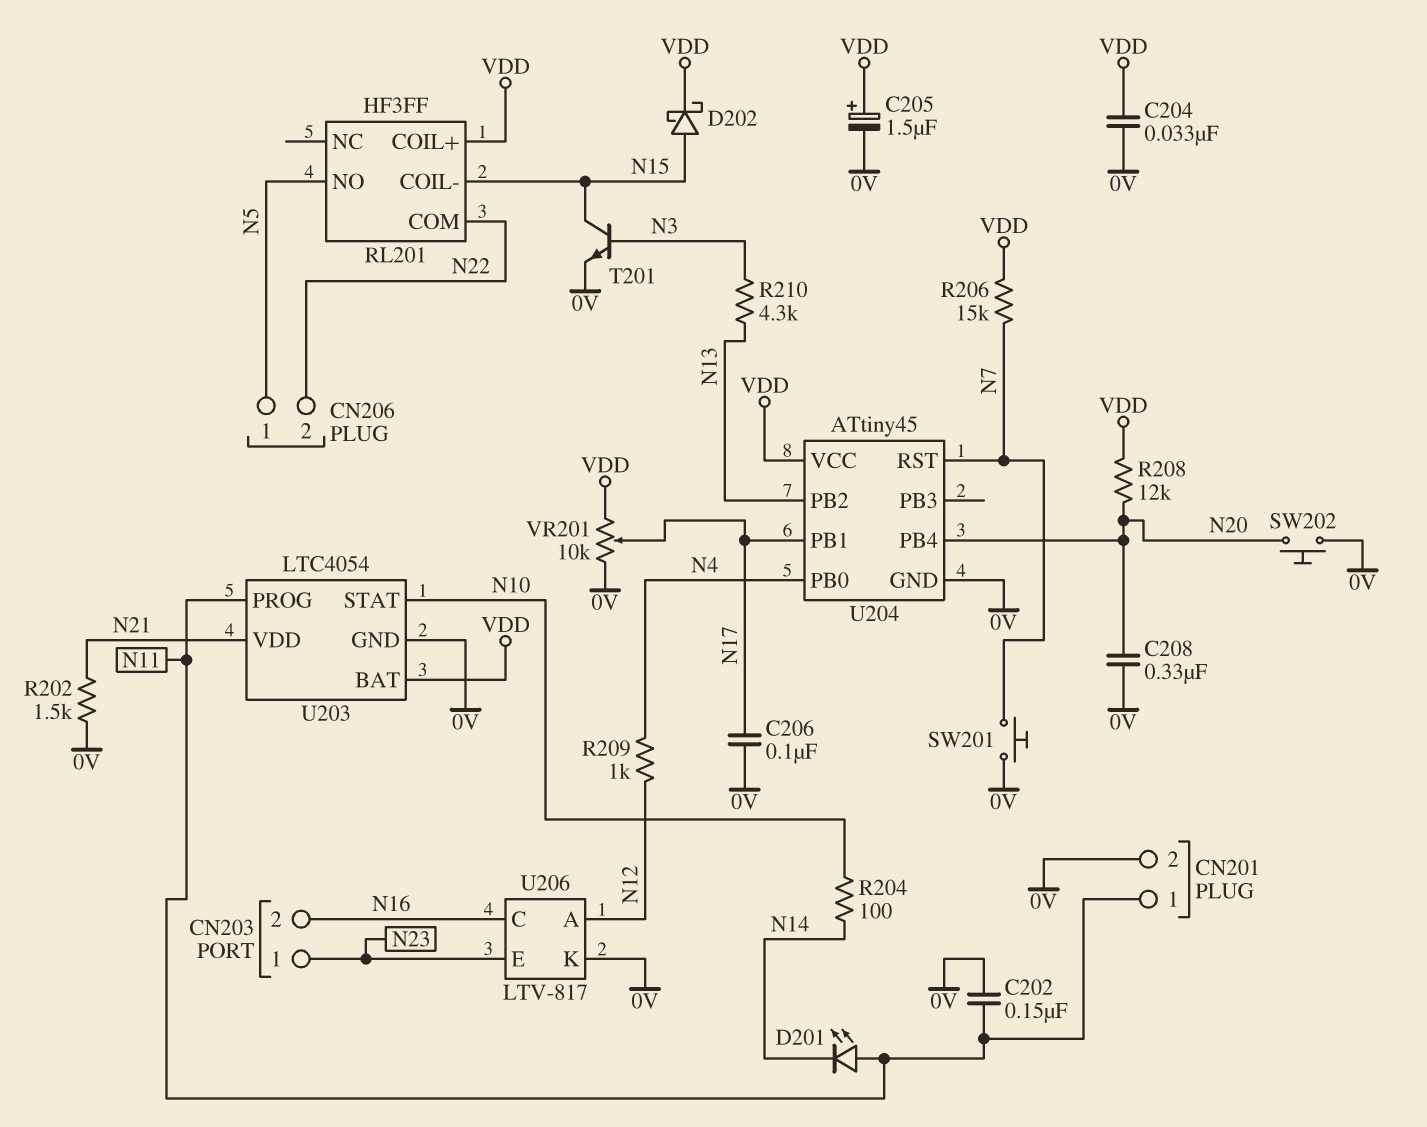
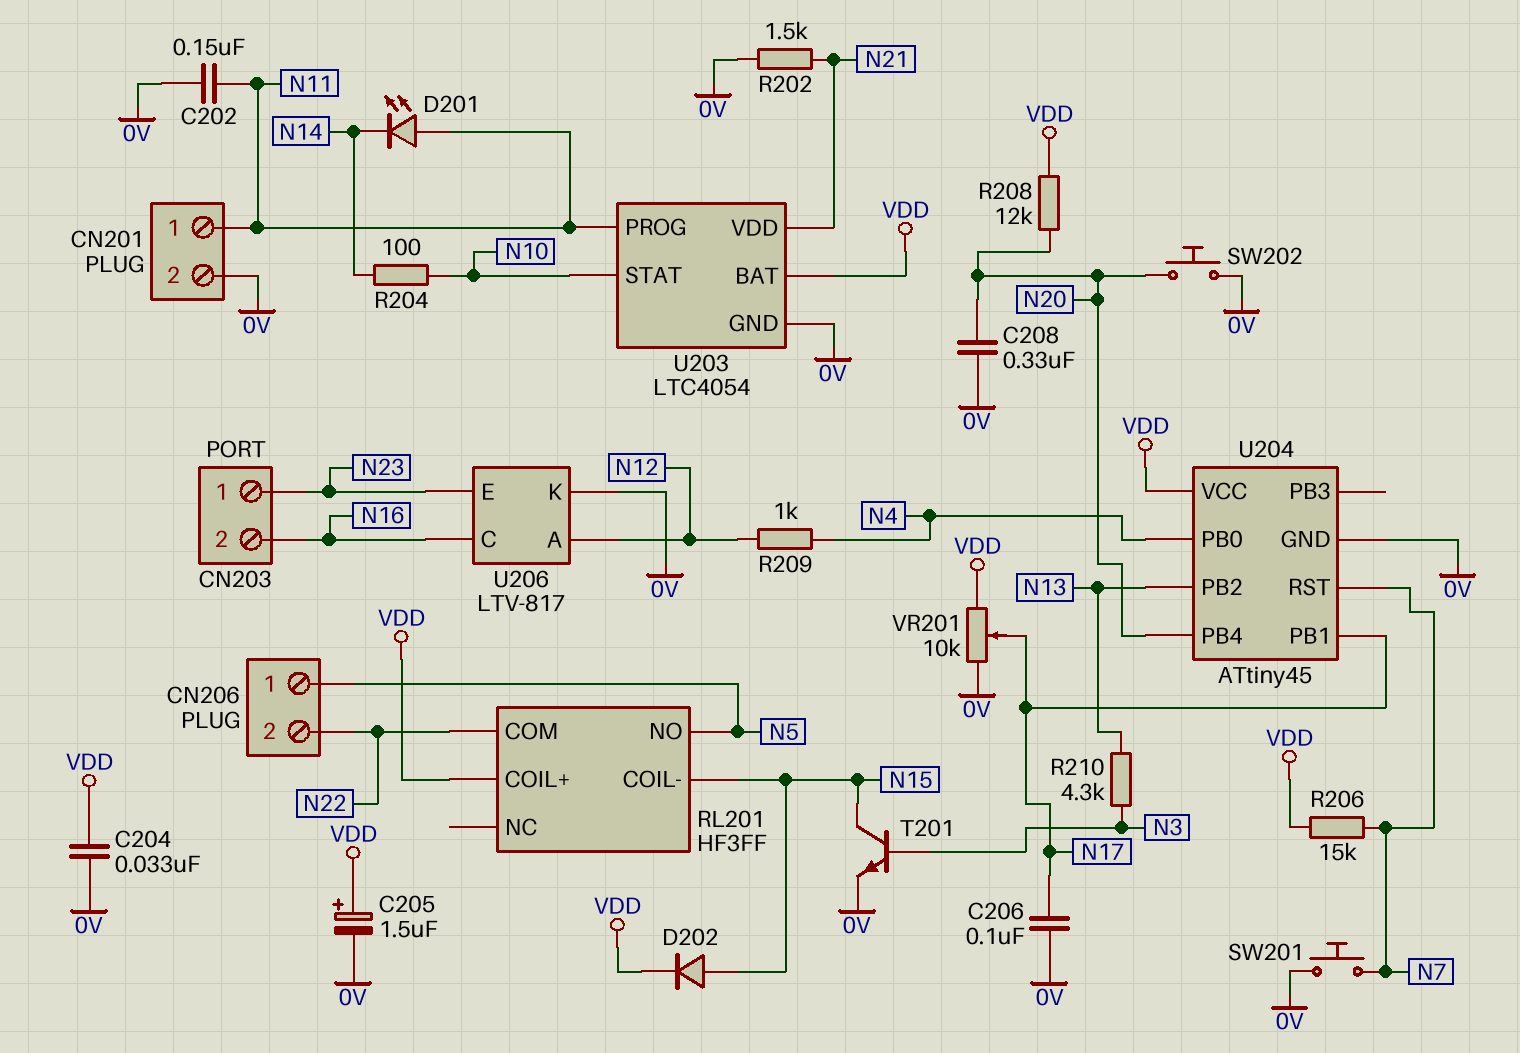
D202: schottky (A N15, K VDD) -> diode (A N15, K VDD)

